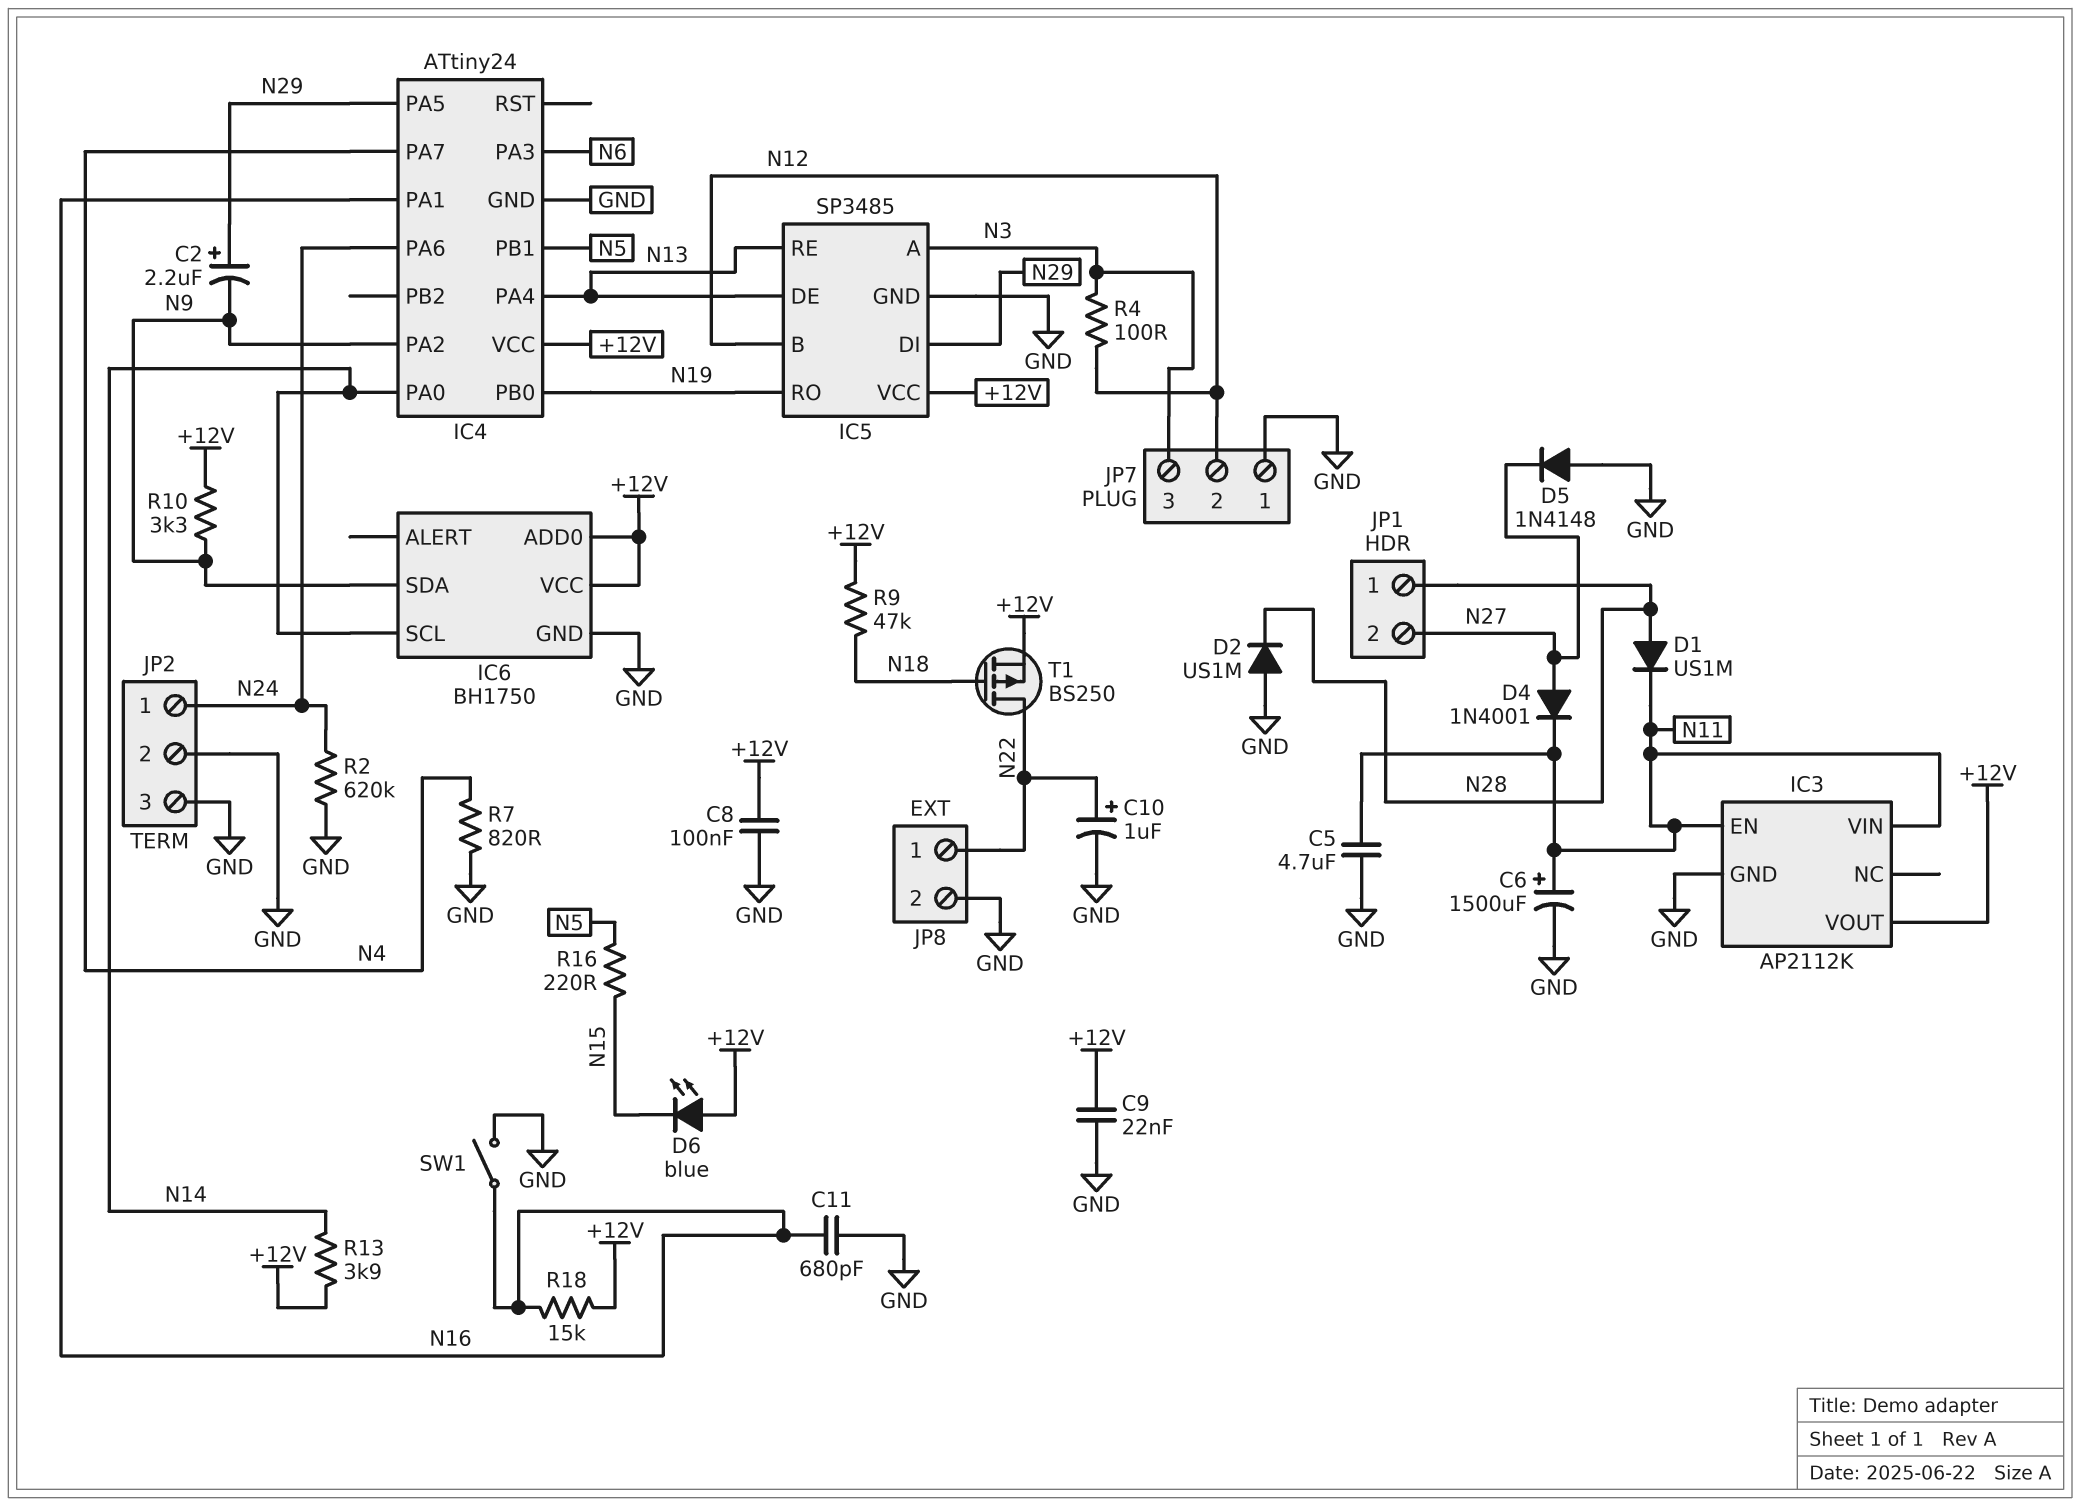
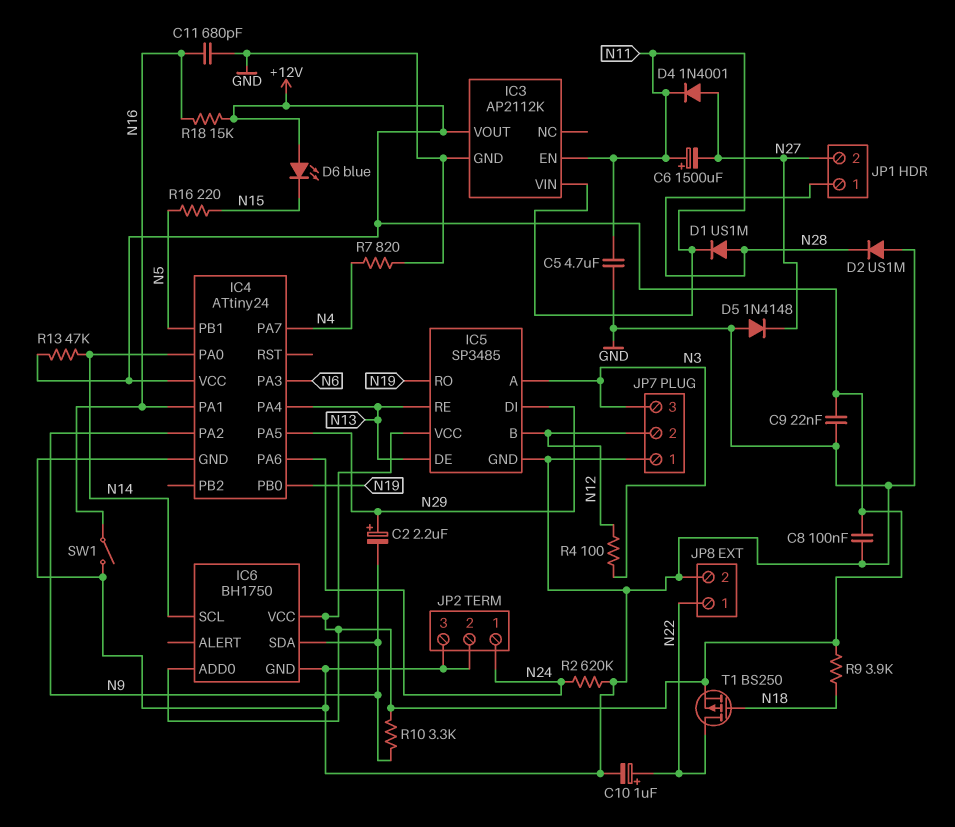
C6: 1500uF (plus N11, minus GND) -> 1500uF (plus N11, minus N27)
R9: 47k (+12V, N18) -> 3.9k (+12V, N18)
R13: 3.9k (+12V, N14) -> 47k (+12V, N14)

